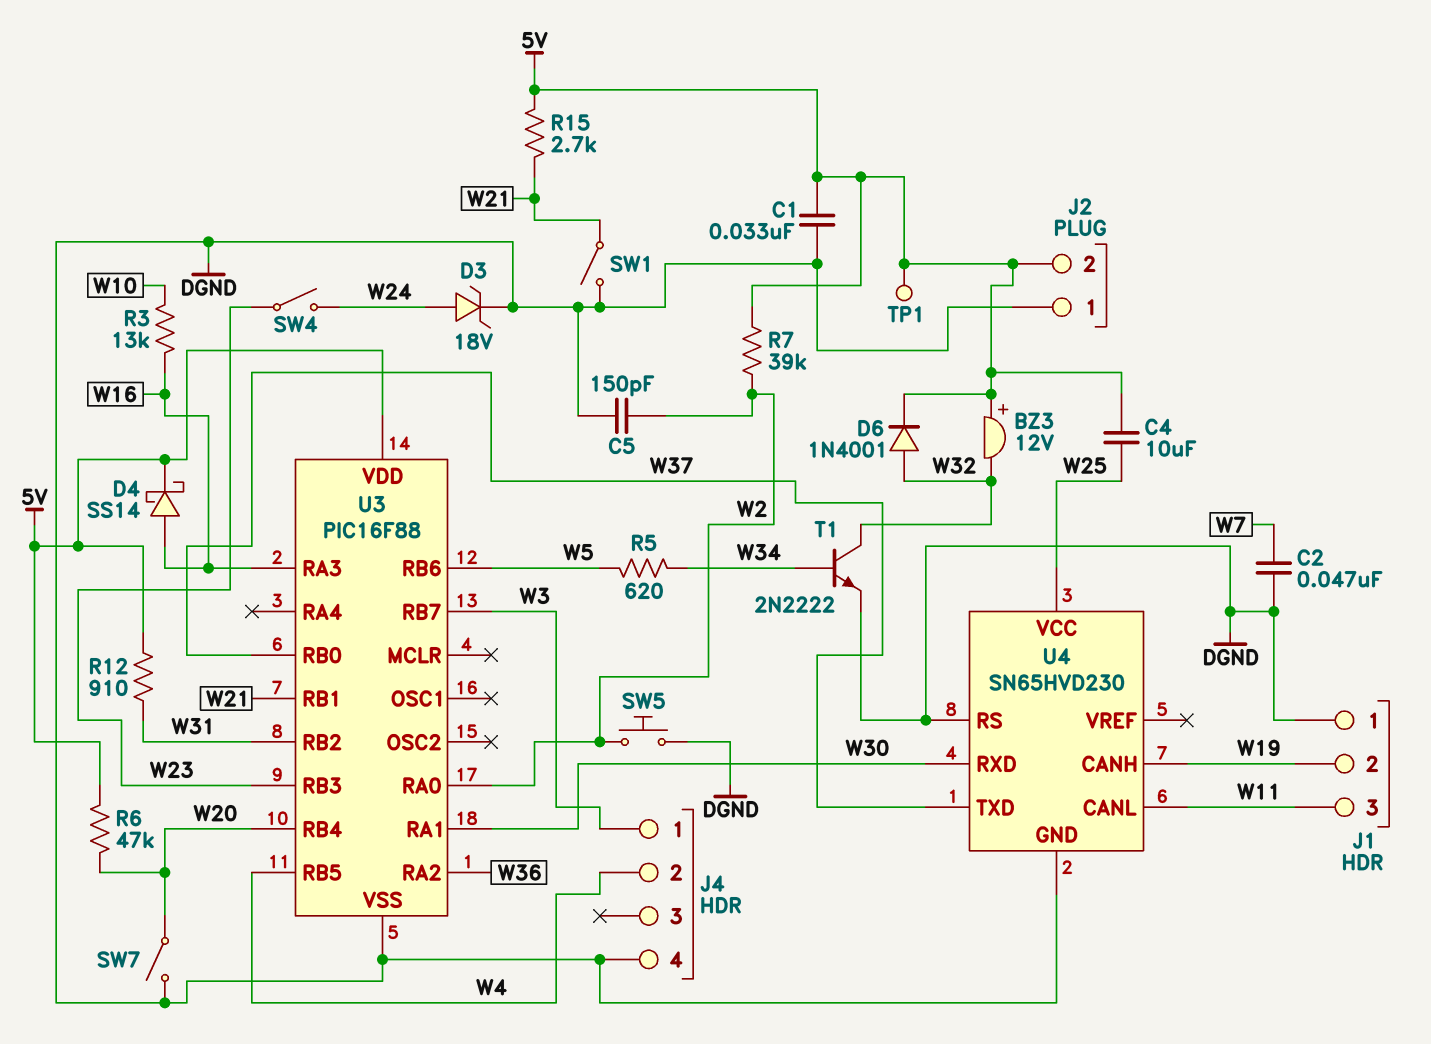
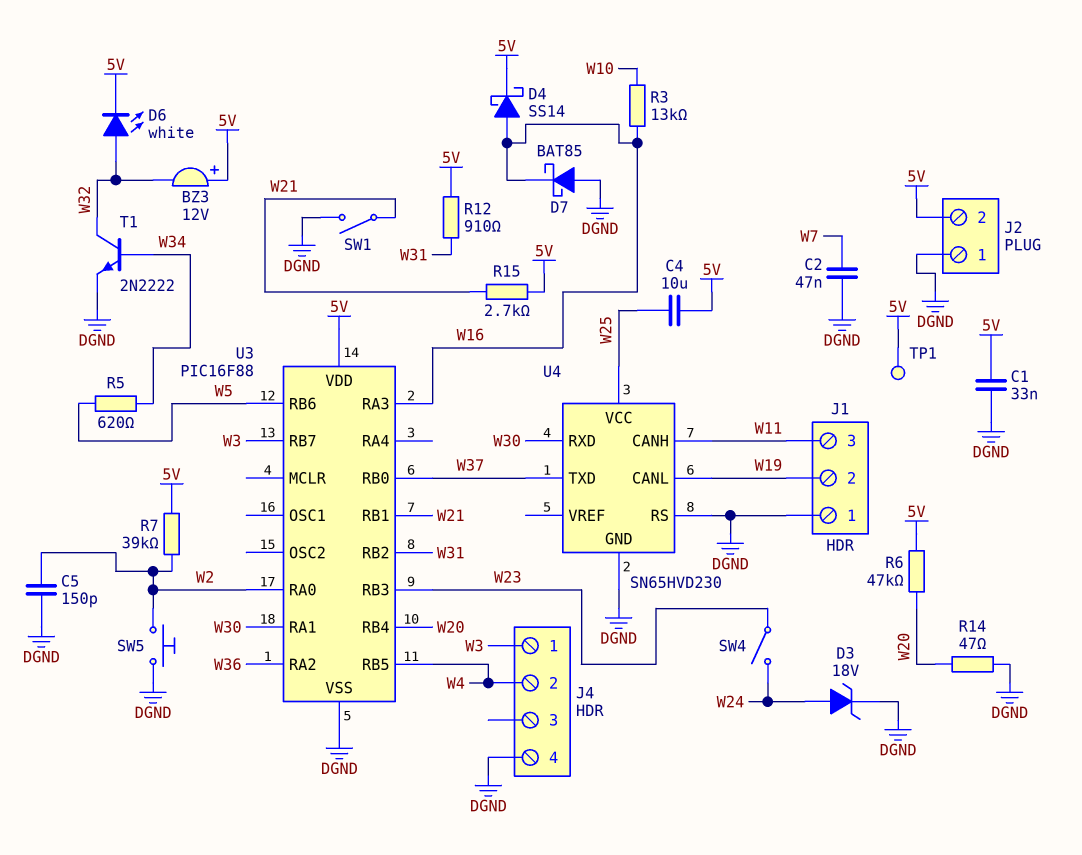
D6: diode 1N4001 (A W32, K 5V) -> LED white (A W32, K 5V)
D7: none -> schottky BAT85 (A DGND, K W16)
R14: none -> 47 (DGND, W20)
SW7: switch (DGND, W20) -> none
U4 pin CANH: W19 -> W11
U4 pin CANL: W11 -> W19

